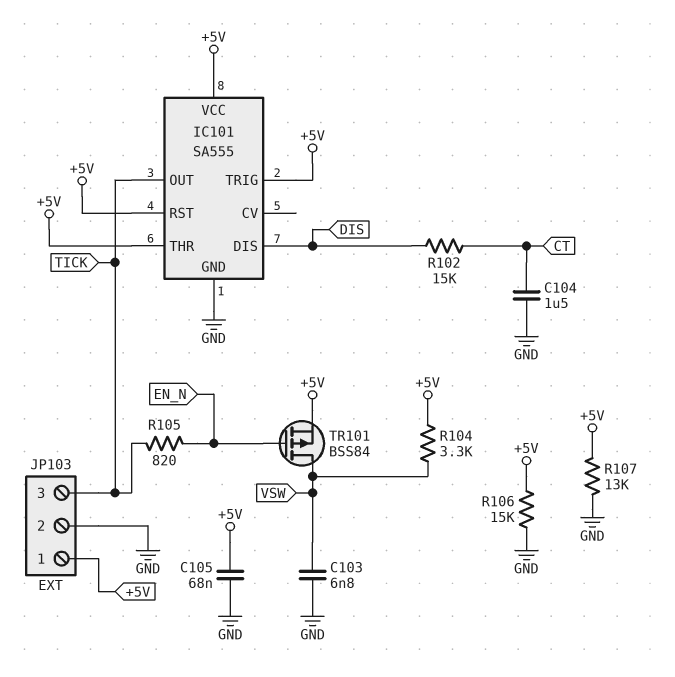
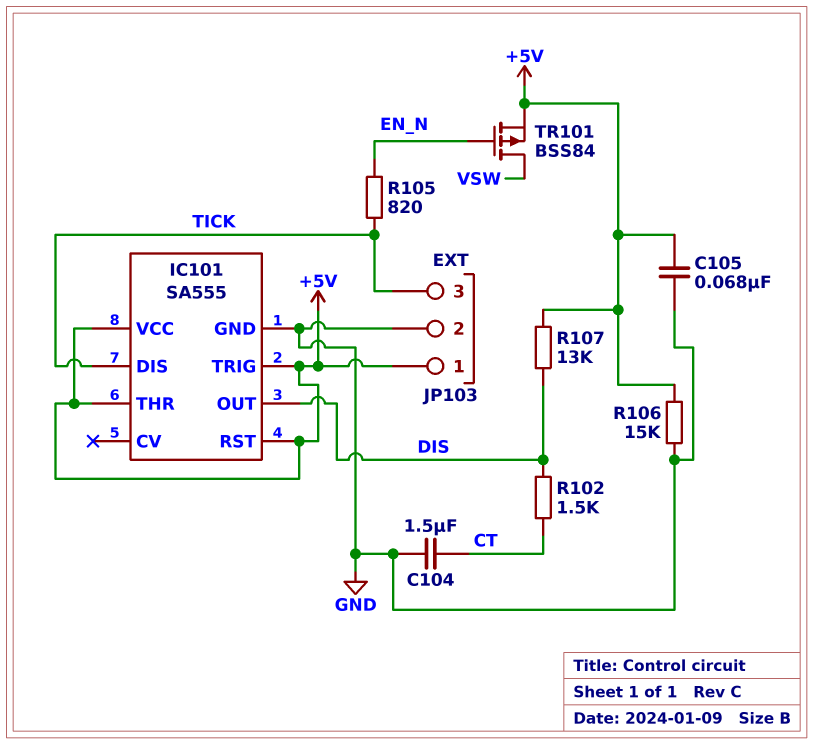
C103: 6.8nF (GND, VSW) -> none
IC101 pin DIS: DIS -> TICK
IC101 pin OUT: TICK -> DIS
R102: 15k (CT, DIS) -> 1.5k (CT, DIS)
R104: 3.3k (+5V, VSW) -> none
R107: 13k (+5V, GND) -> 13k (+5V, DIS)

